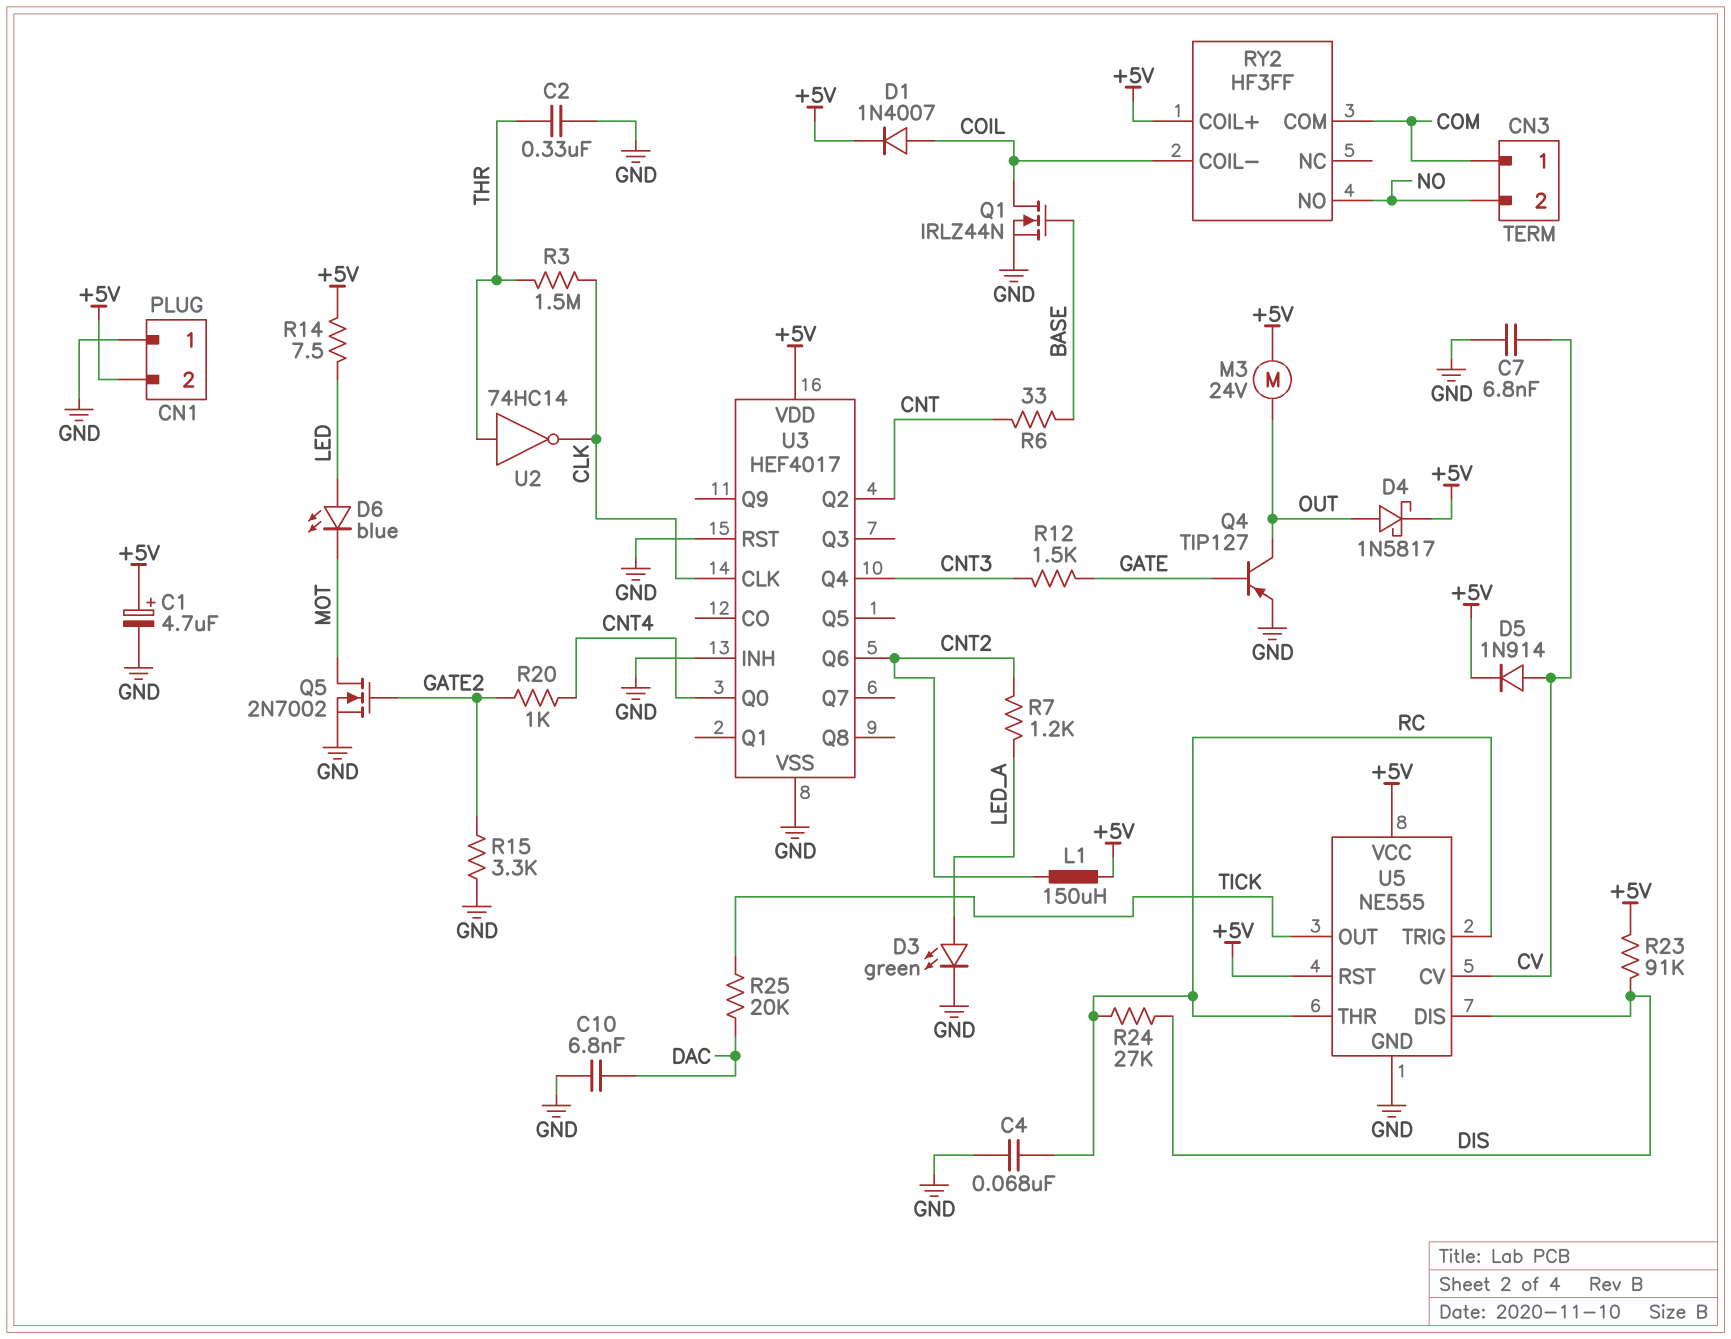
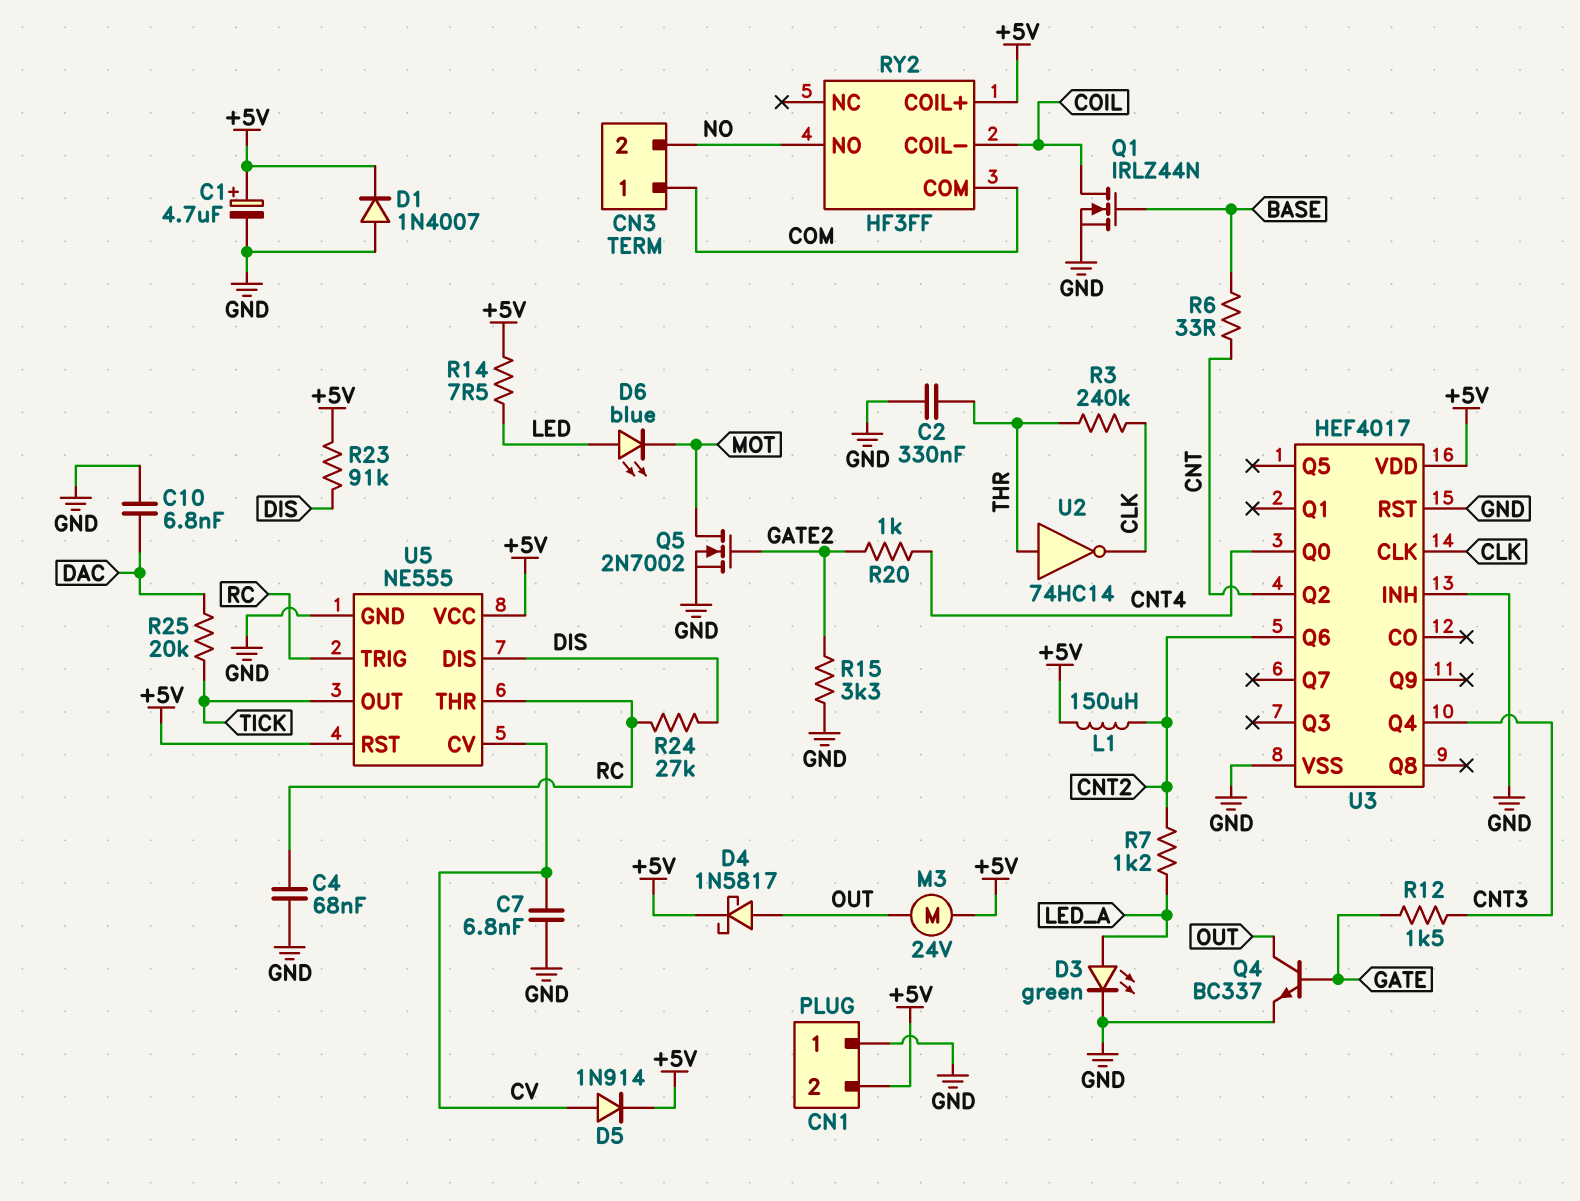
D1: diode 1N4007 (A COIL, K +5V) -> diode 1N4007 (A GND, K +5V)
Q4: PNP TIP127 (B GATE, C OUT, E GND) -> NPN BC337 (B GATE, C OUT, E GND)
R3: 1.5M (CLK, THR) -> 240k (CLK, THR)

